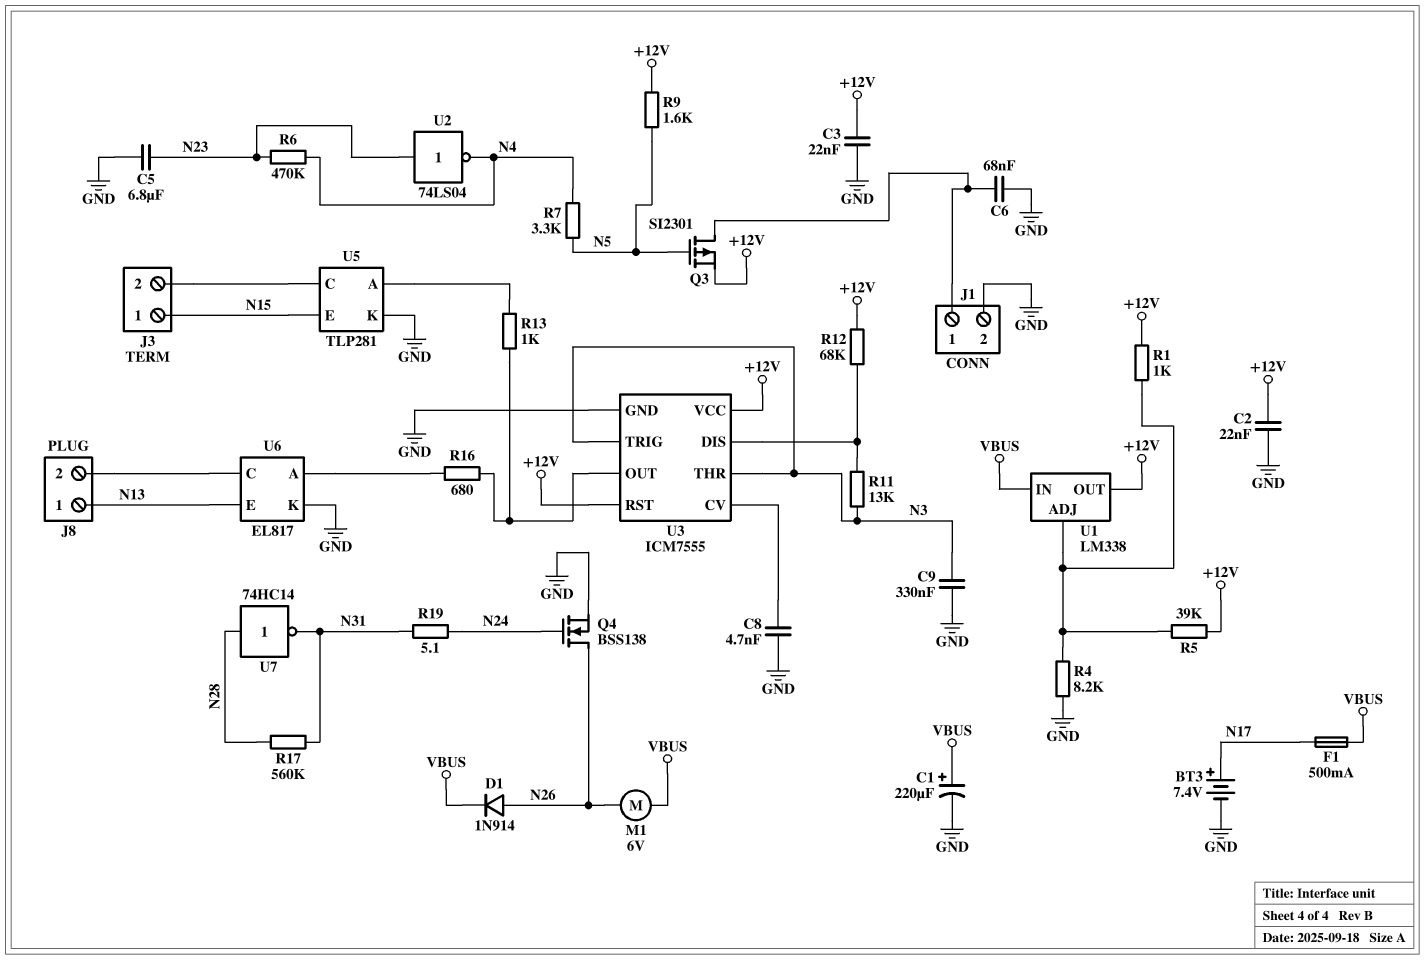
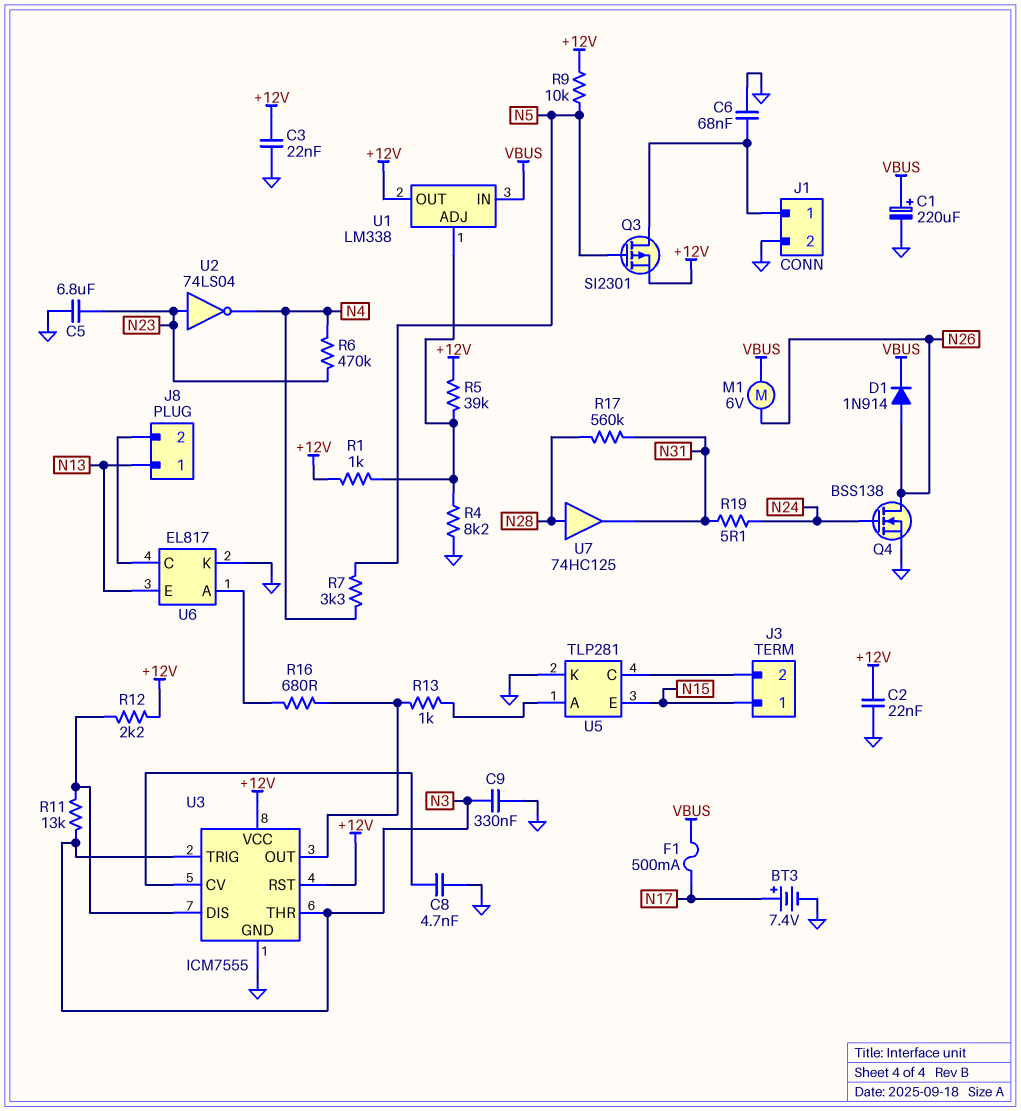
R9: 1.6k (+12V, N5) -> 10k (+12V, N5)
R12: 68k (+12V, U3/DIS) -> 2.2k (+12V, U3/DIS)
U7: NOT 74HC14 (in N28, out N31) -> buffer 74HC125 (in N28, out N31)

